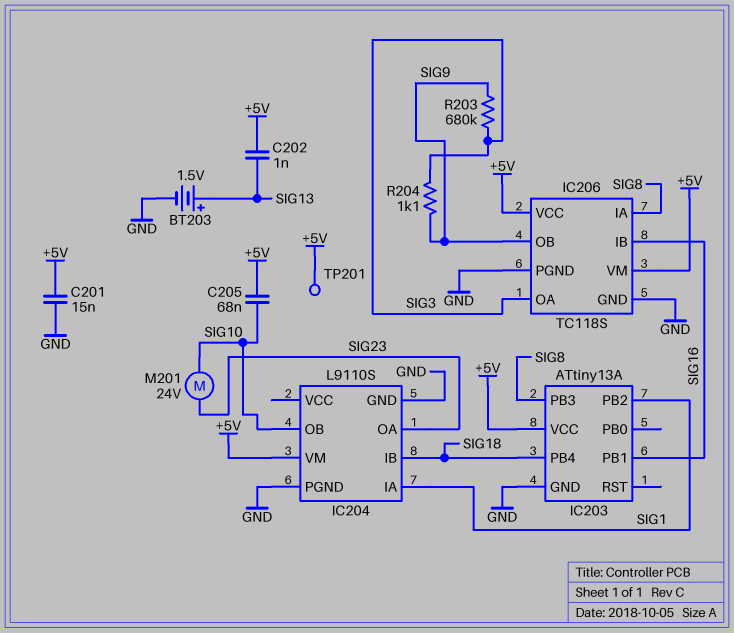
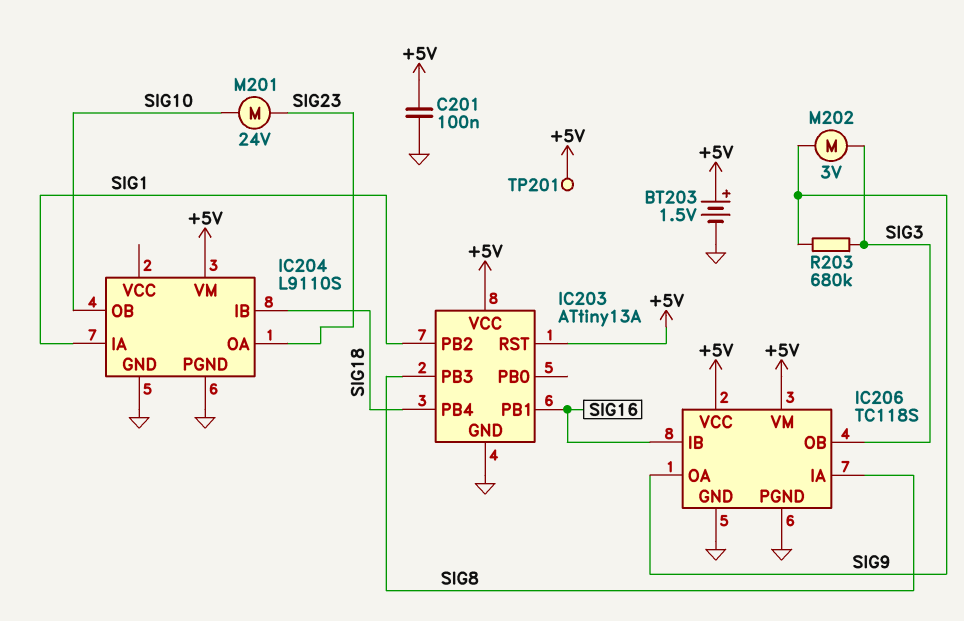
BT203: 1.5V (plus SIG13, minus GND) -> 1.5V (plus +5V, minus GND)
C201: 15nF (+5V, GND) -> 100nF (+5V, GND)
C202: 1nF (+5V, SIG13) -> none
C205: 68nF (+5V, SIG10) -> none
IC203 pin RST: none -> +5V
IC206 pin OA: SIG3 -> SIG9
IC206 pin OB: SIG9 -> SIG3
M202: none -> motor 3V (SIG3, SIG9)
R204: 1.1k (SIG3, SIG9) -> none

